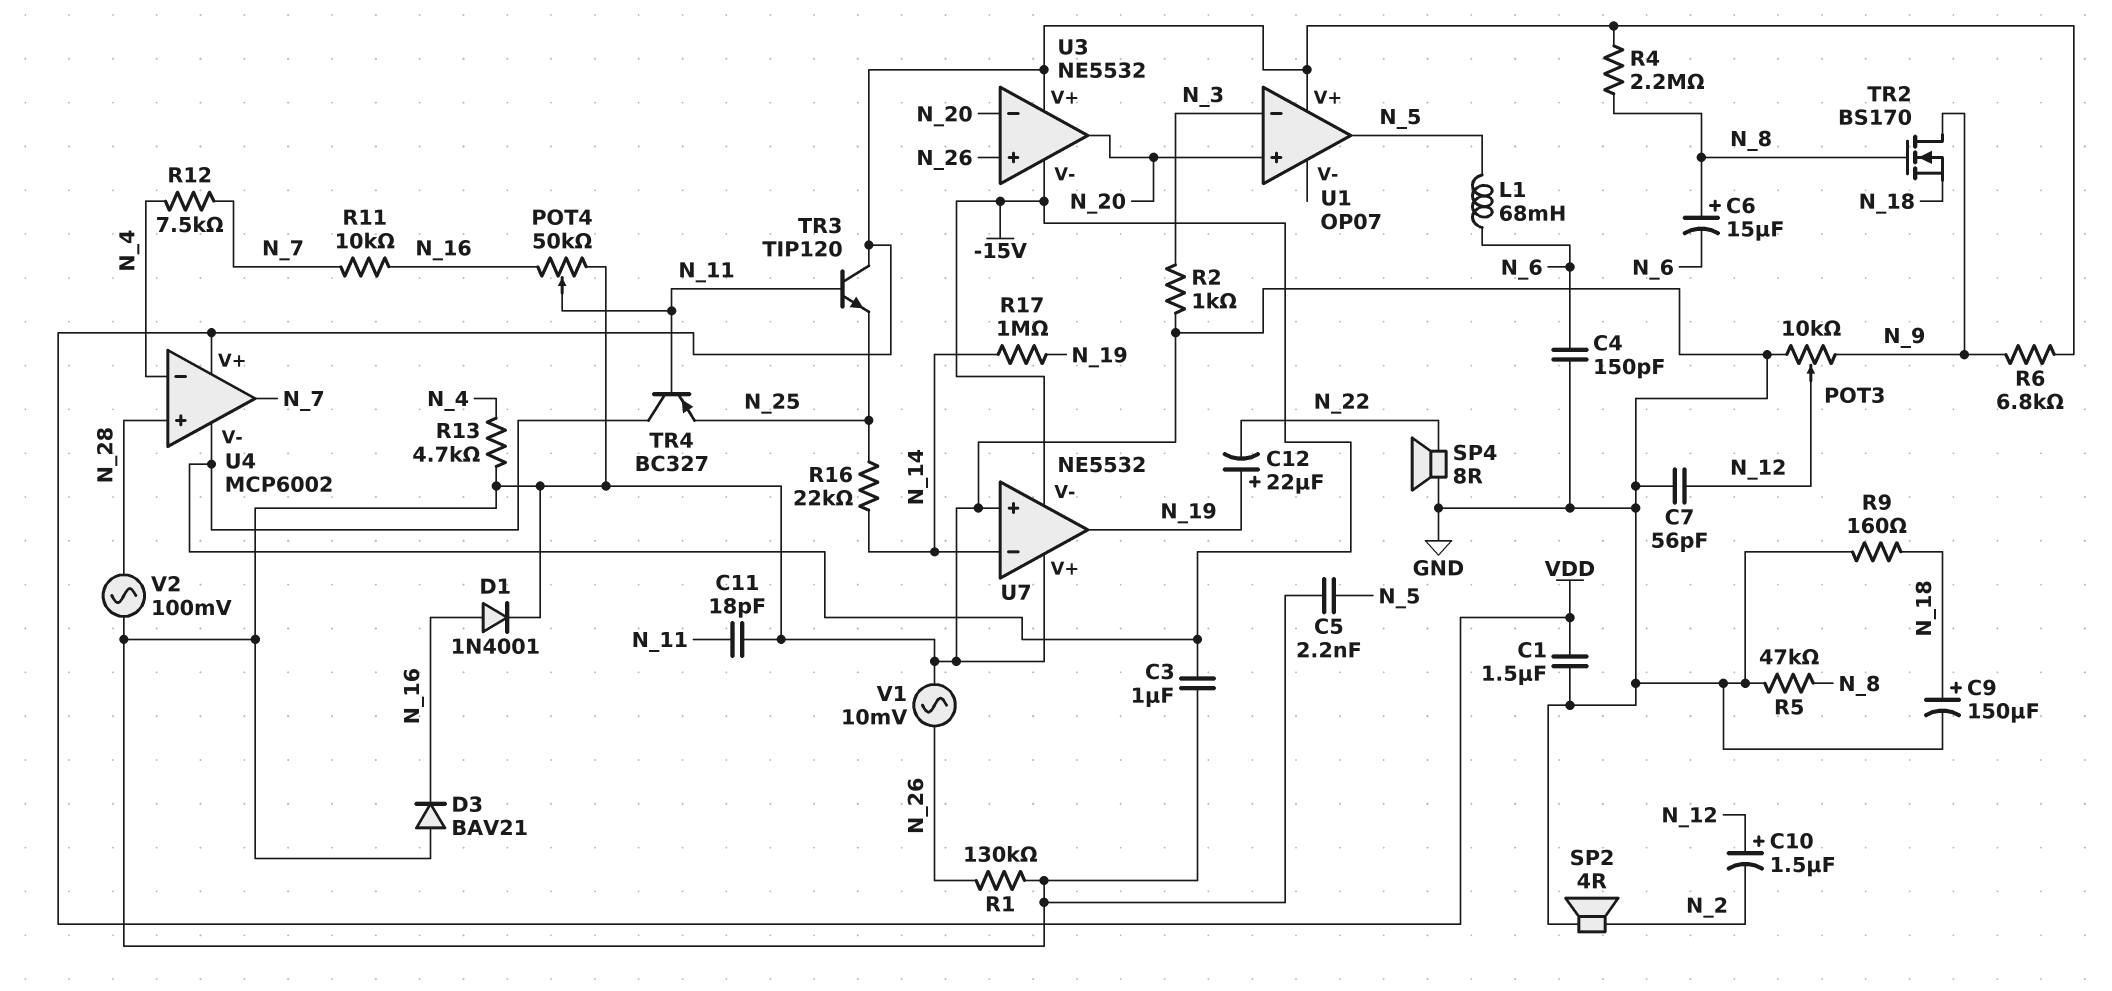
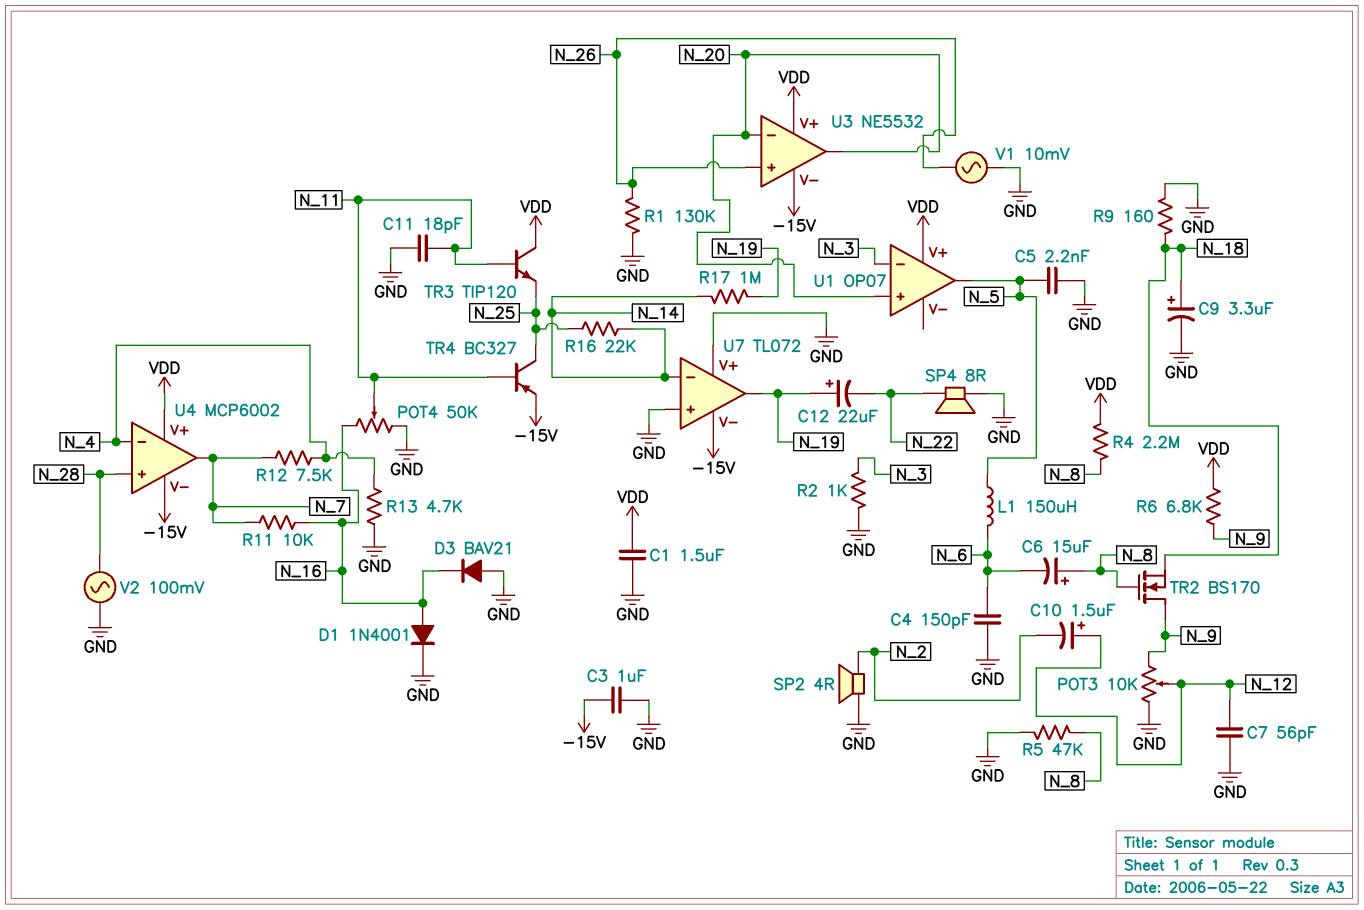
C9: 150uF (plus N_18, minus GND) -> 3.3uF (plus N_18, minus GND)
L1: 68mH (N_5, N_6) -> 150uH (N_5, N_6)
TR4: PNP BC327 (B N_11, C -15V, E N_25) -> PNP BC327 (B N_11, C N_25, E -15V)
U7: NE5532 -> TL072

